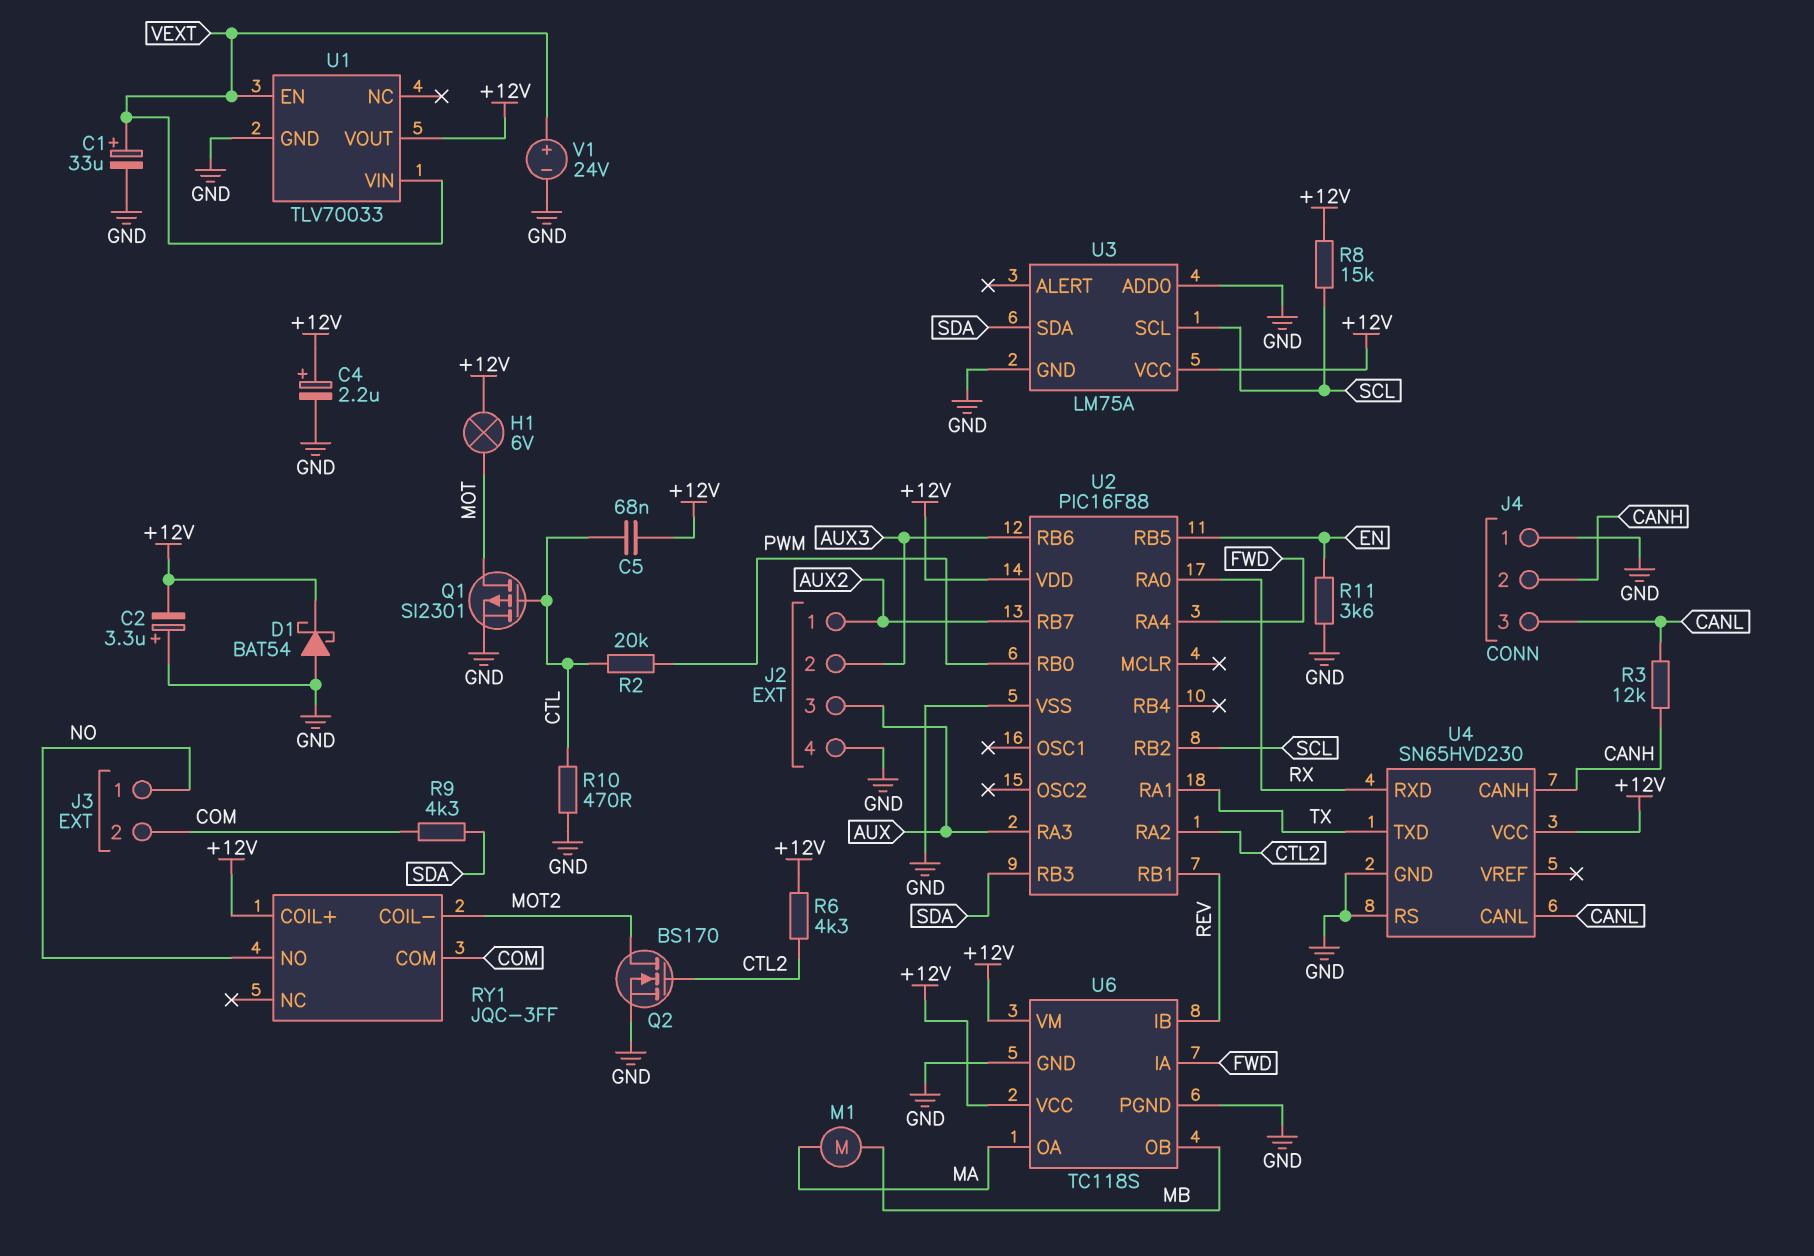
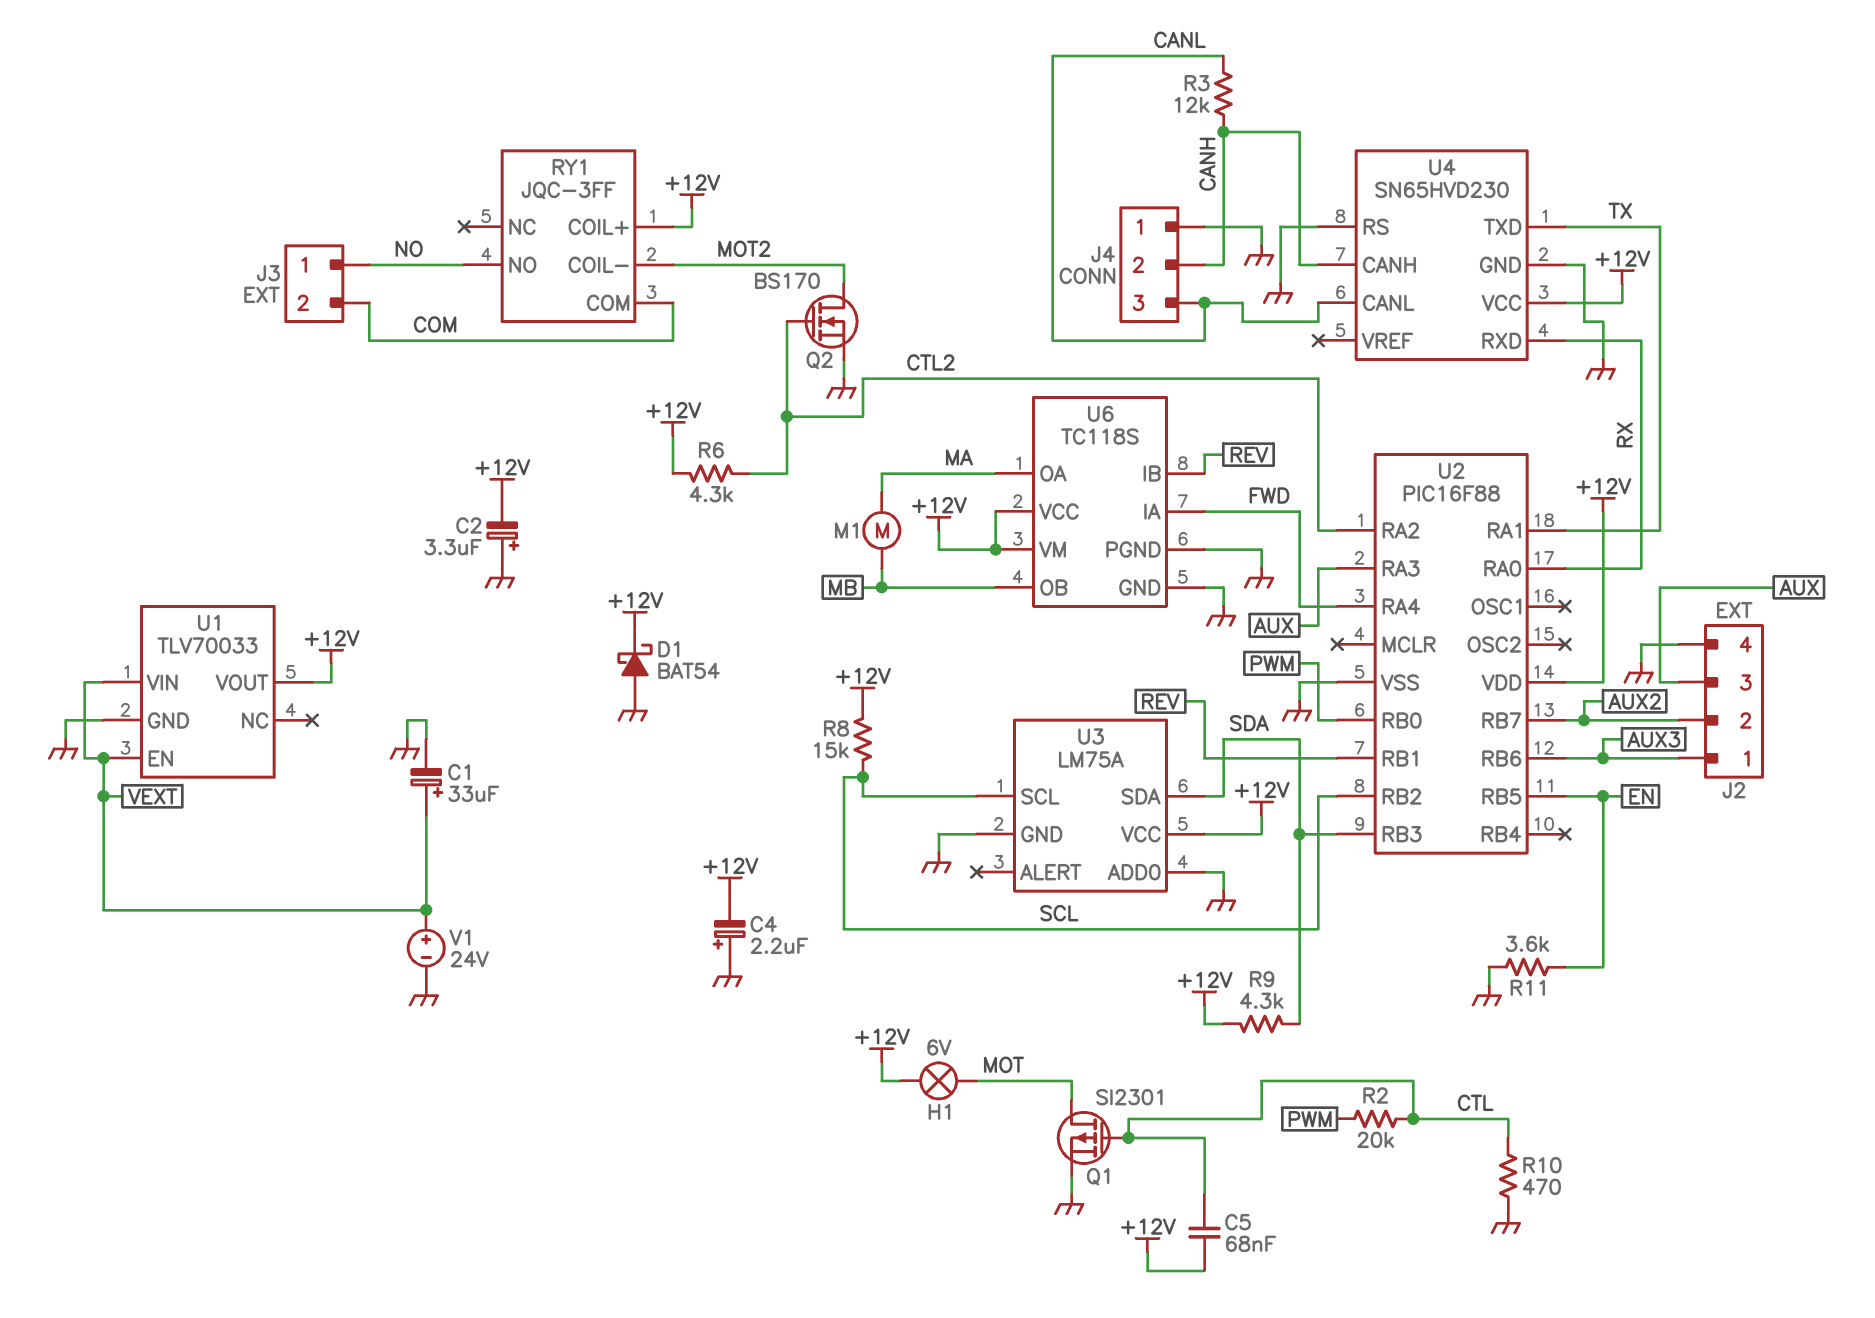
C4: 2.2uF (plus +12V, minus GND) -> 2.2uF (plus GND, minus +12V)
J2 pin 1: AUX2 -> AUX3
J2 pin 2: AUX3 -> AUX2
R9: 4.3k (COM, SDA) -> 4.3k (+12V, SDA)

